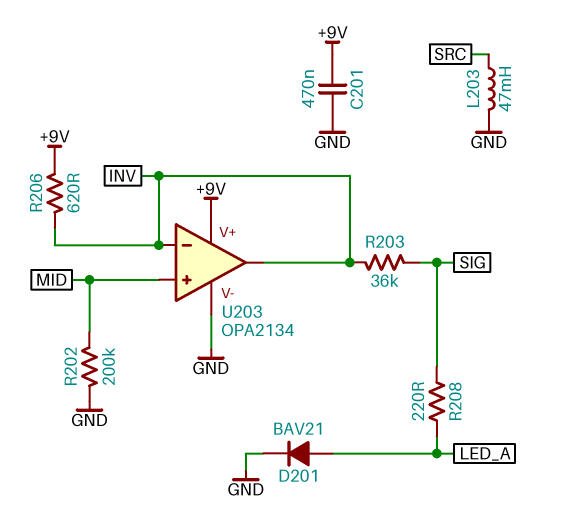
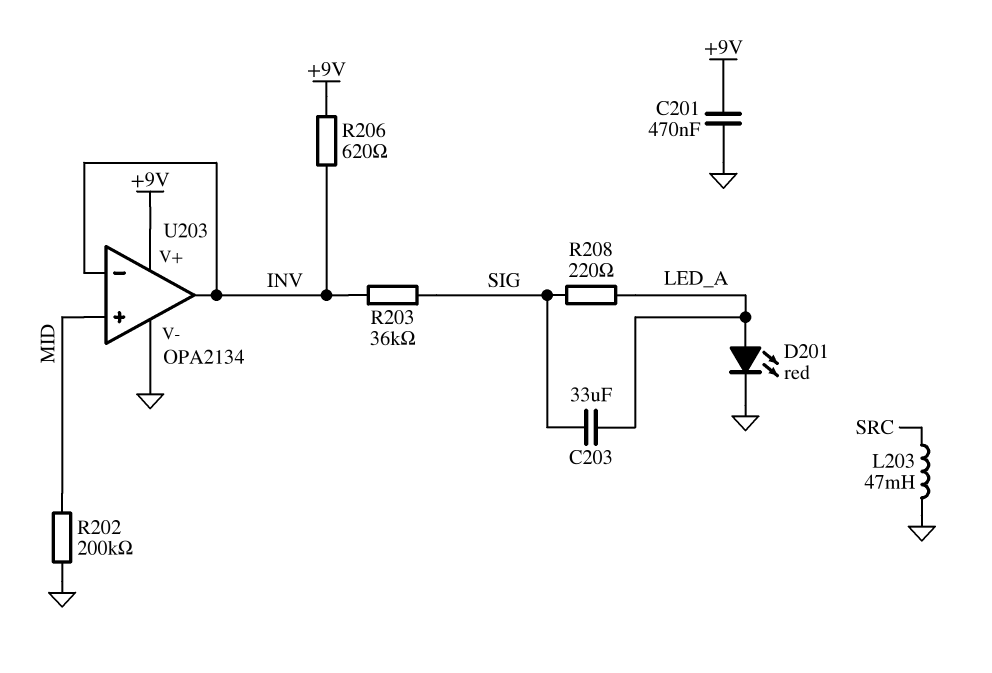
C203: none -> 33uF (LED_A, SIG)
D201: diode BAV21 (A LED_A, K GND) -> LED red (A LED_A, K GND)

